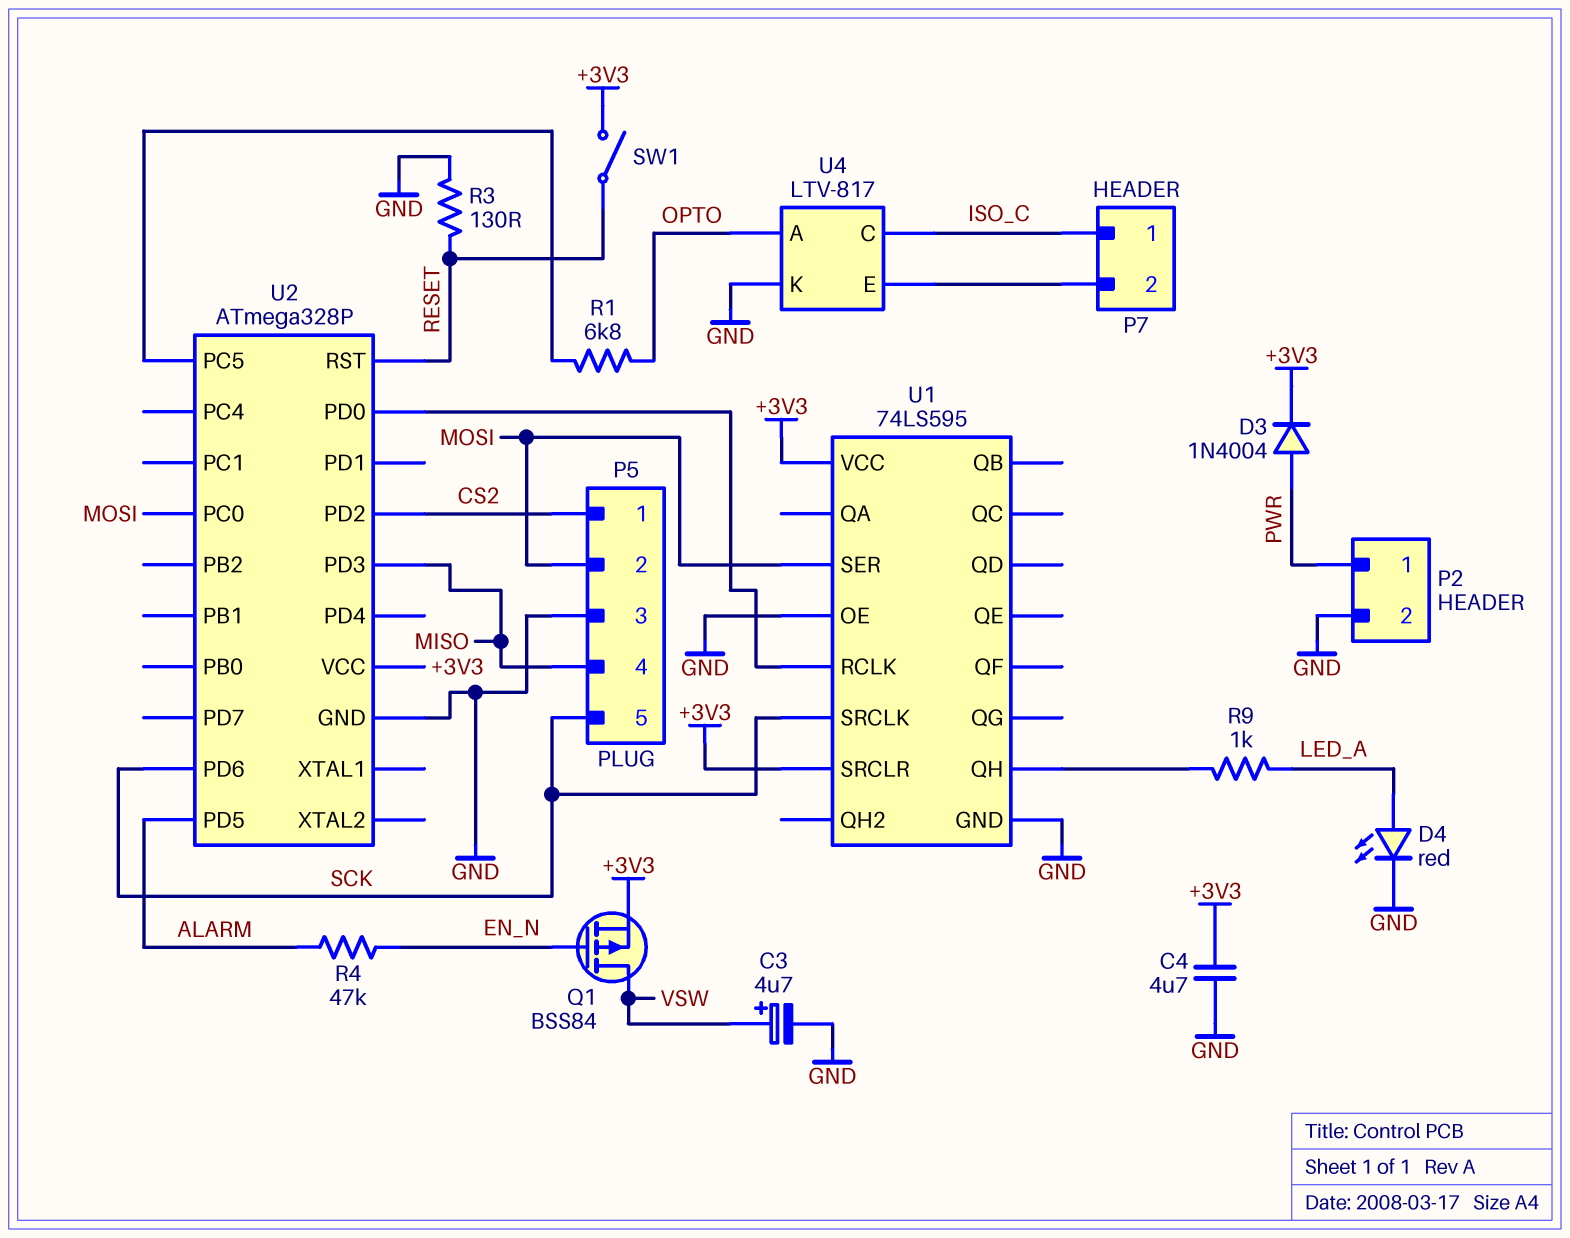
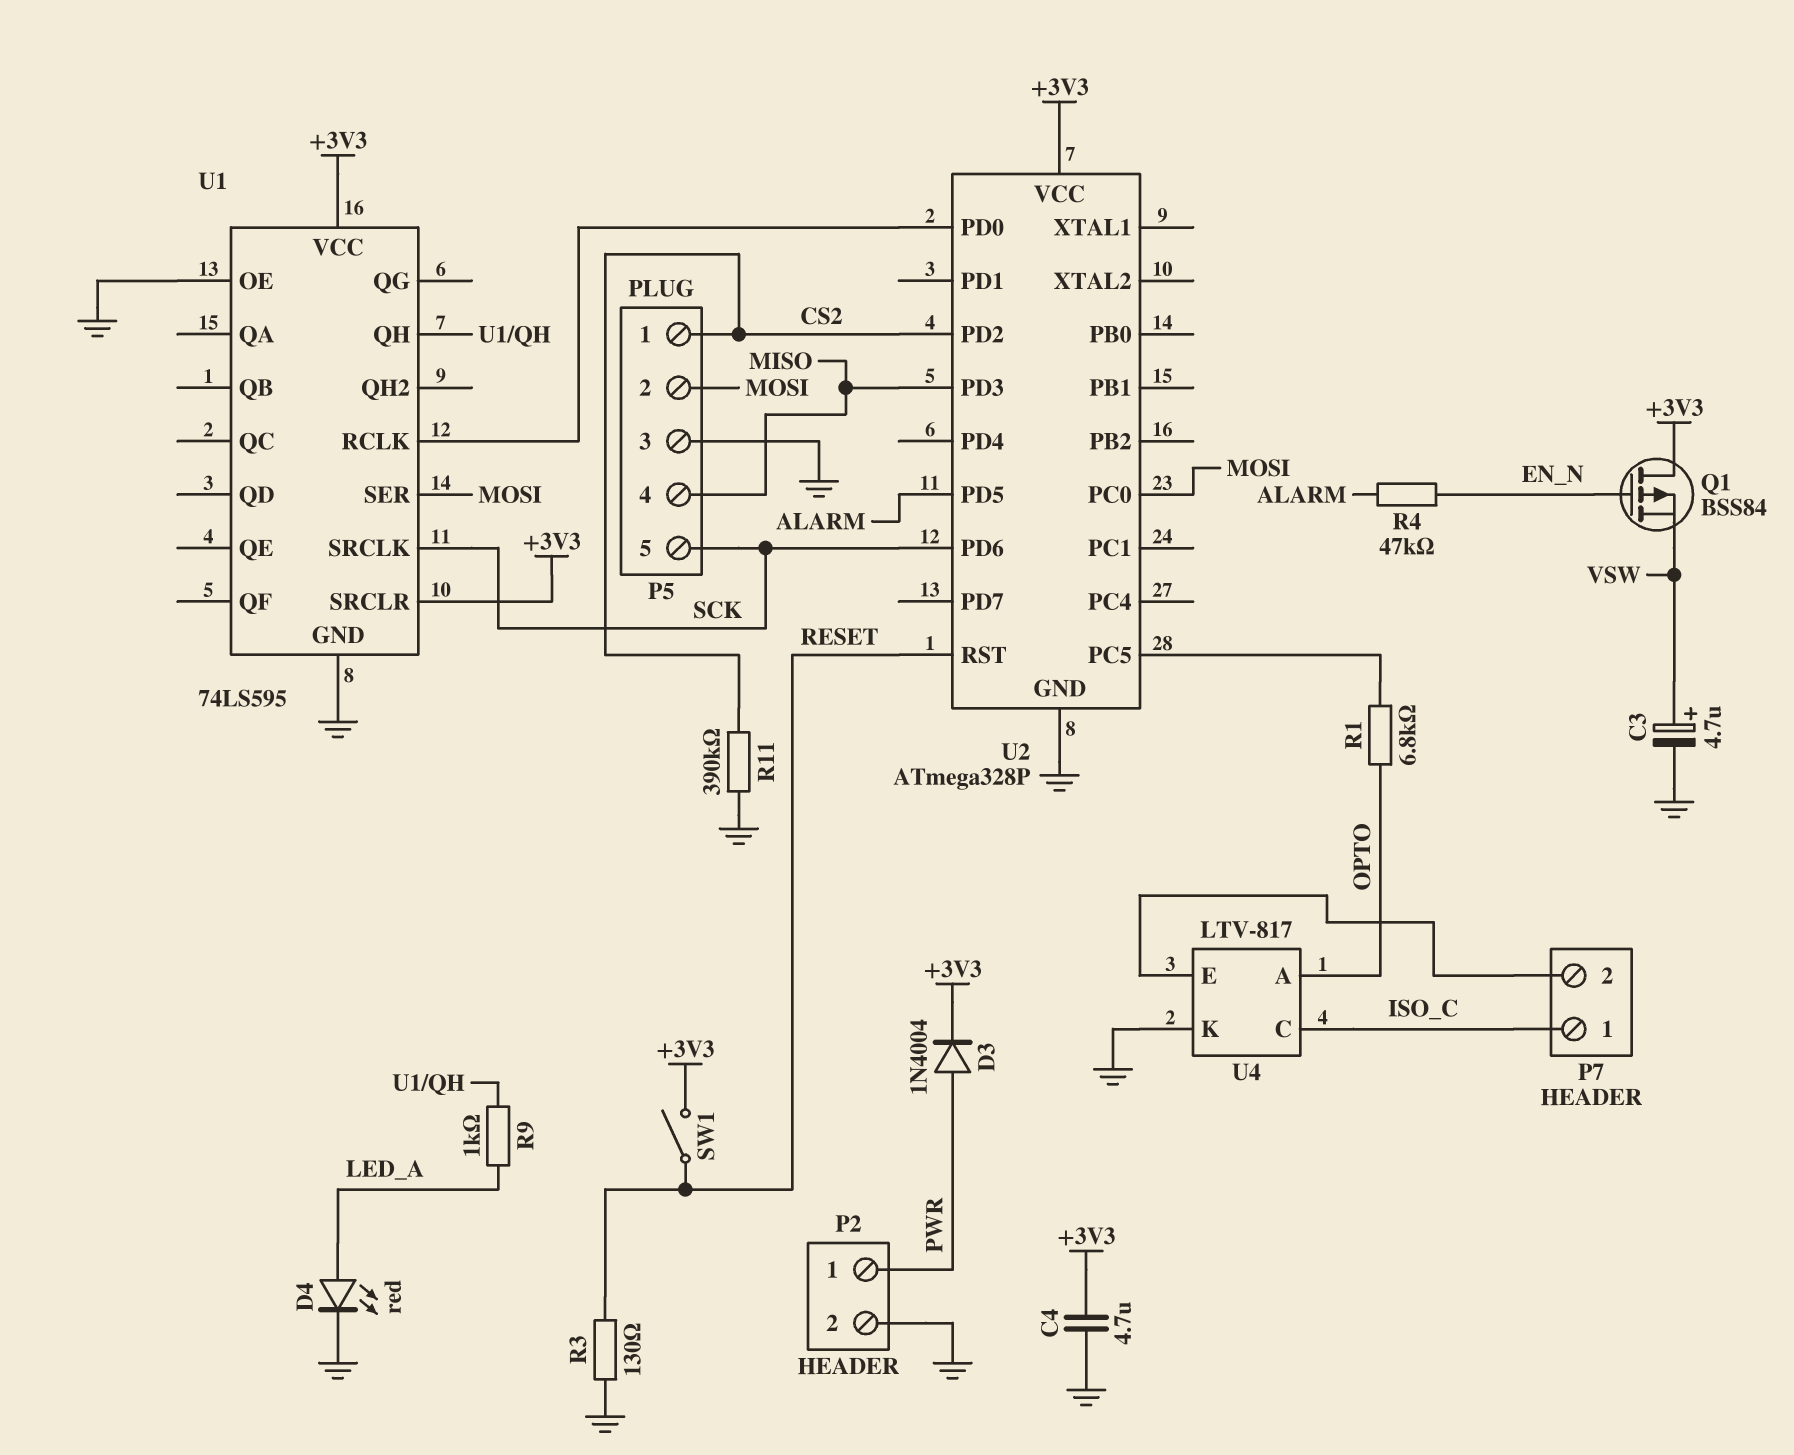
Q1: PMOS BSS84 (G EN_N, D VSW, S +3V3) -> PMOS BSS84 (G EN_N, D +3V3, S VSW)
R11: none -> 390k (CS2, GND)

